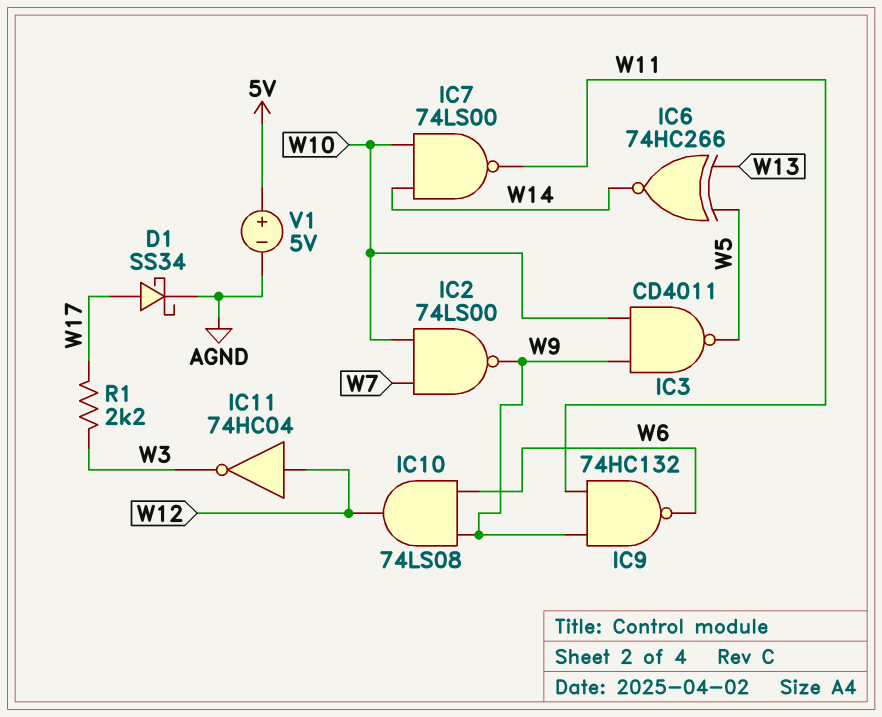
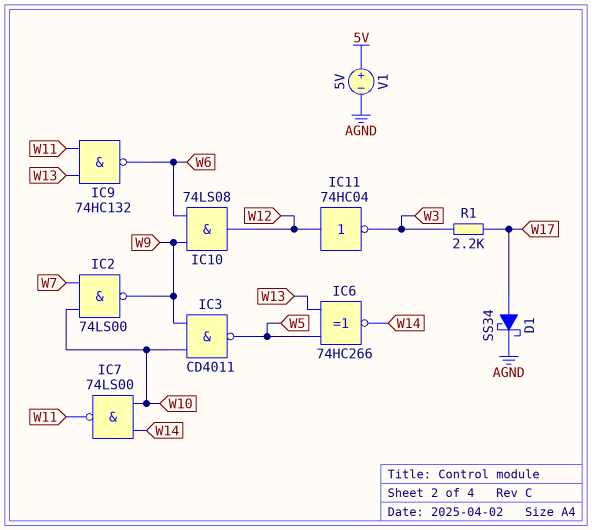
IC9: NAND 74HC132 (in W9, in W11, out W6) -> NAND 74HC132 (in W11, in W13, out W6)

